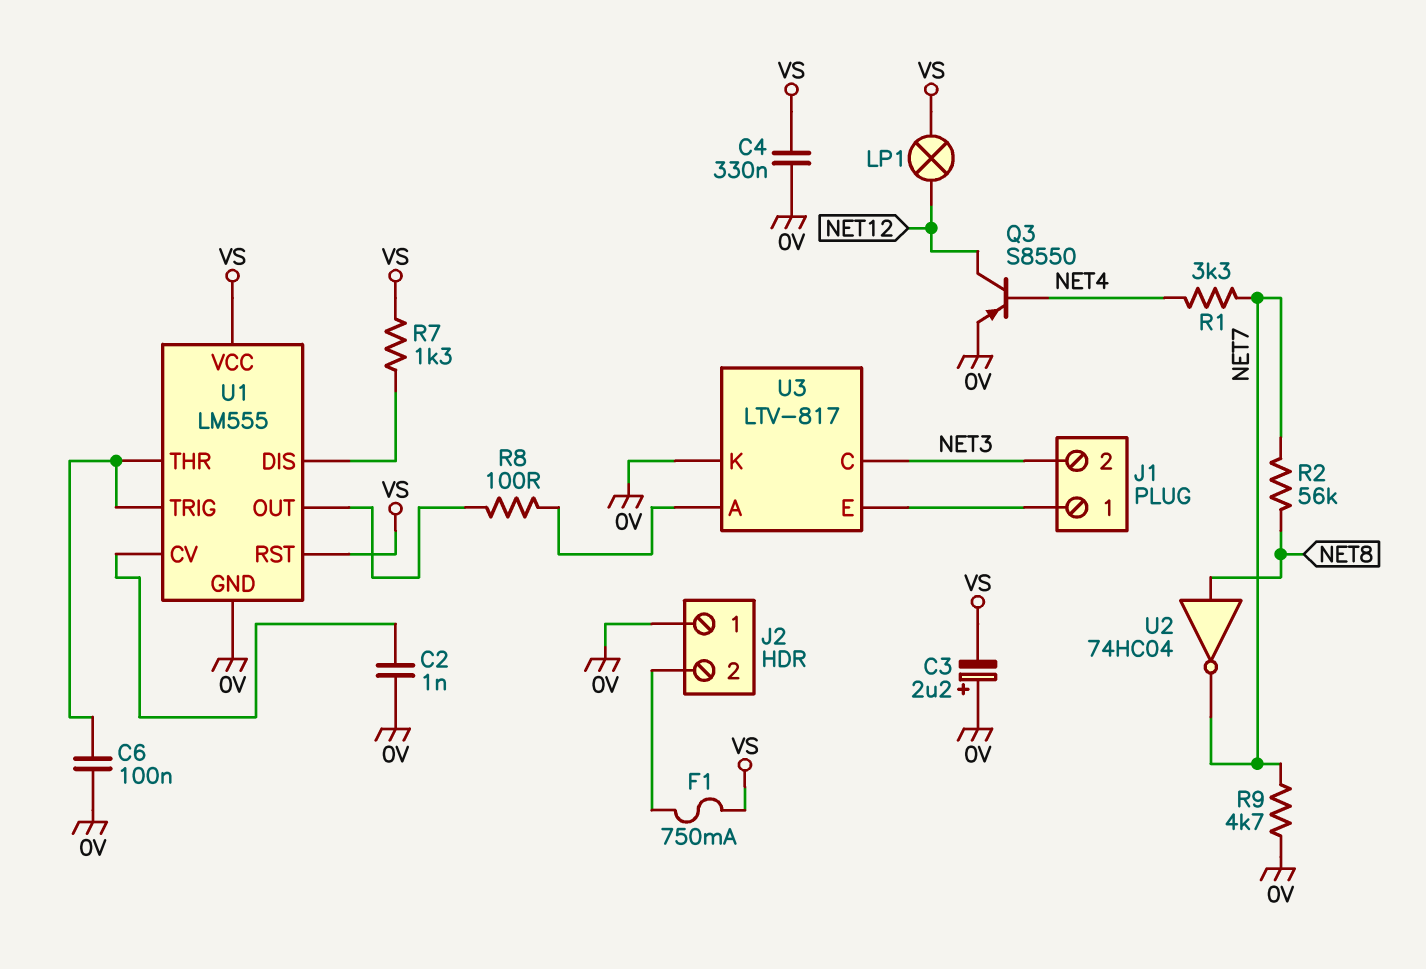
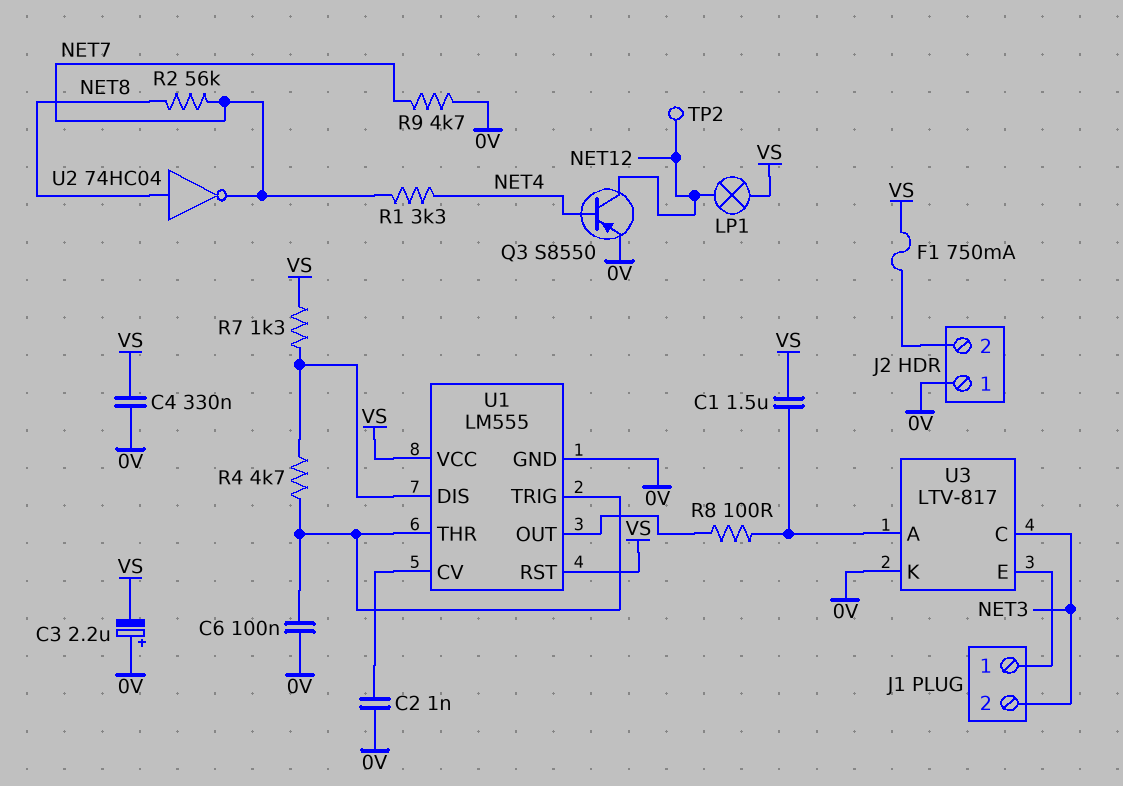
C1: none -> 1.5uF (U3/A, VS)
R4: none -> 4.7k (U1/DIS, U1/THR)
TP2: none -> test point (NET12)

